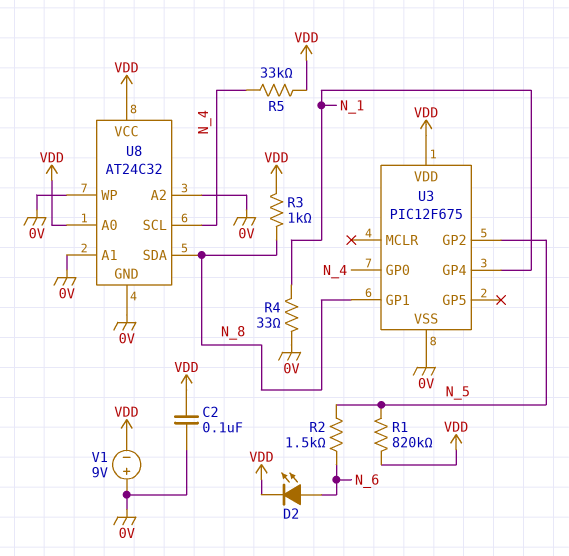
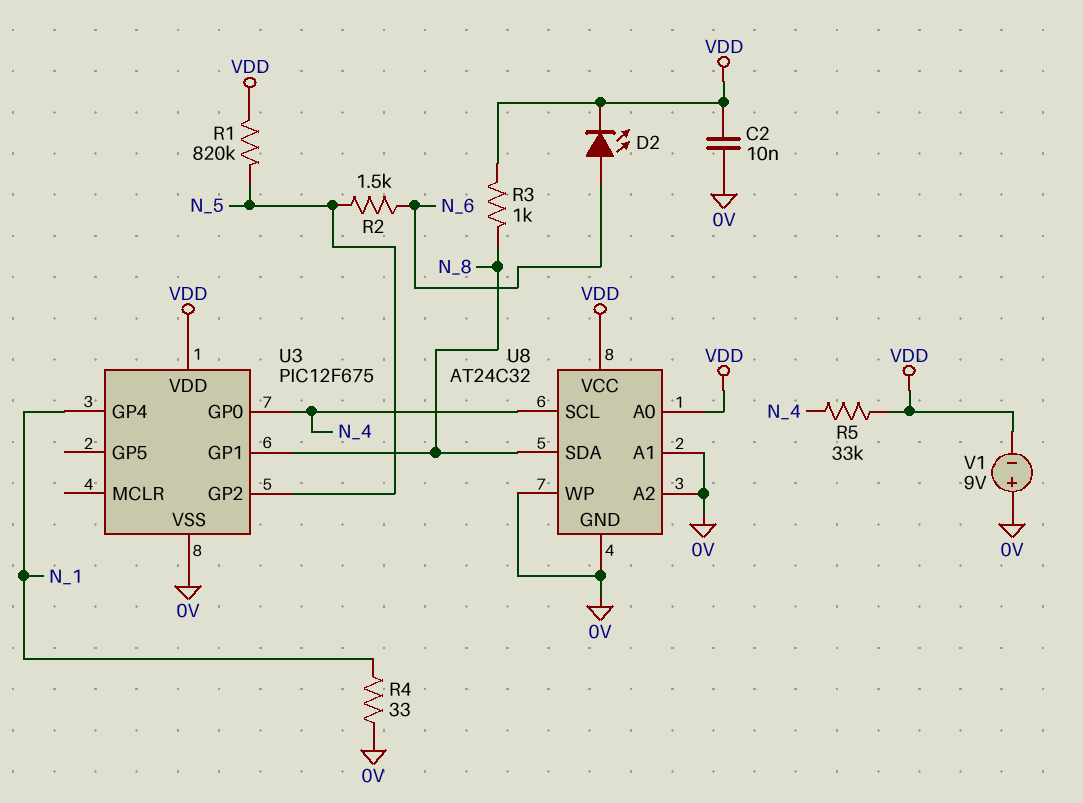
C2: 100nF (0V, VDD) -> 10nF (0V, VDD)

